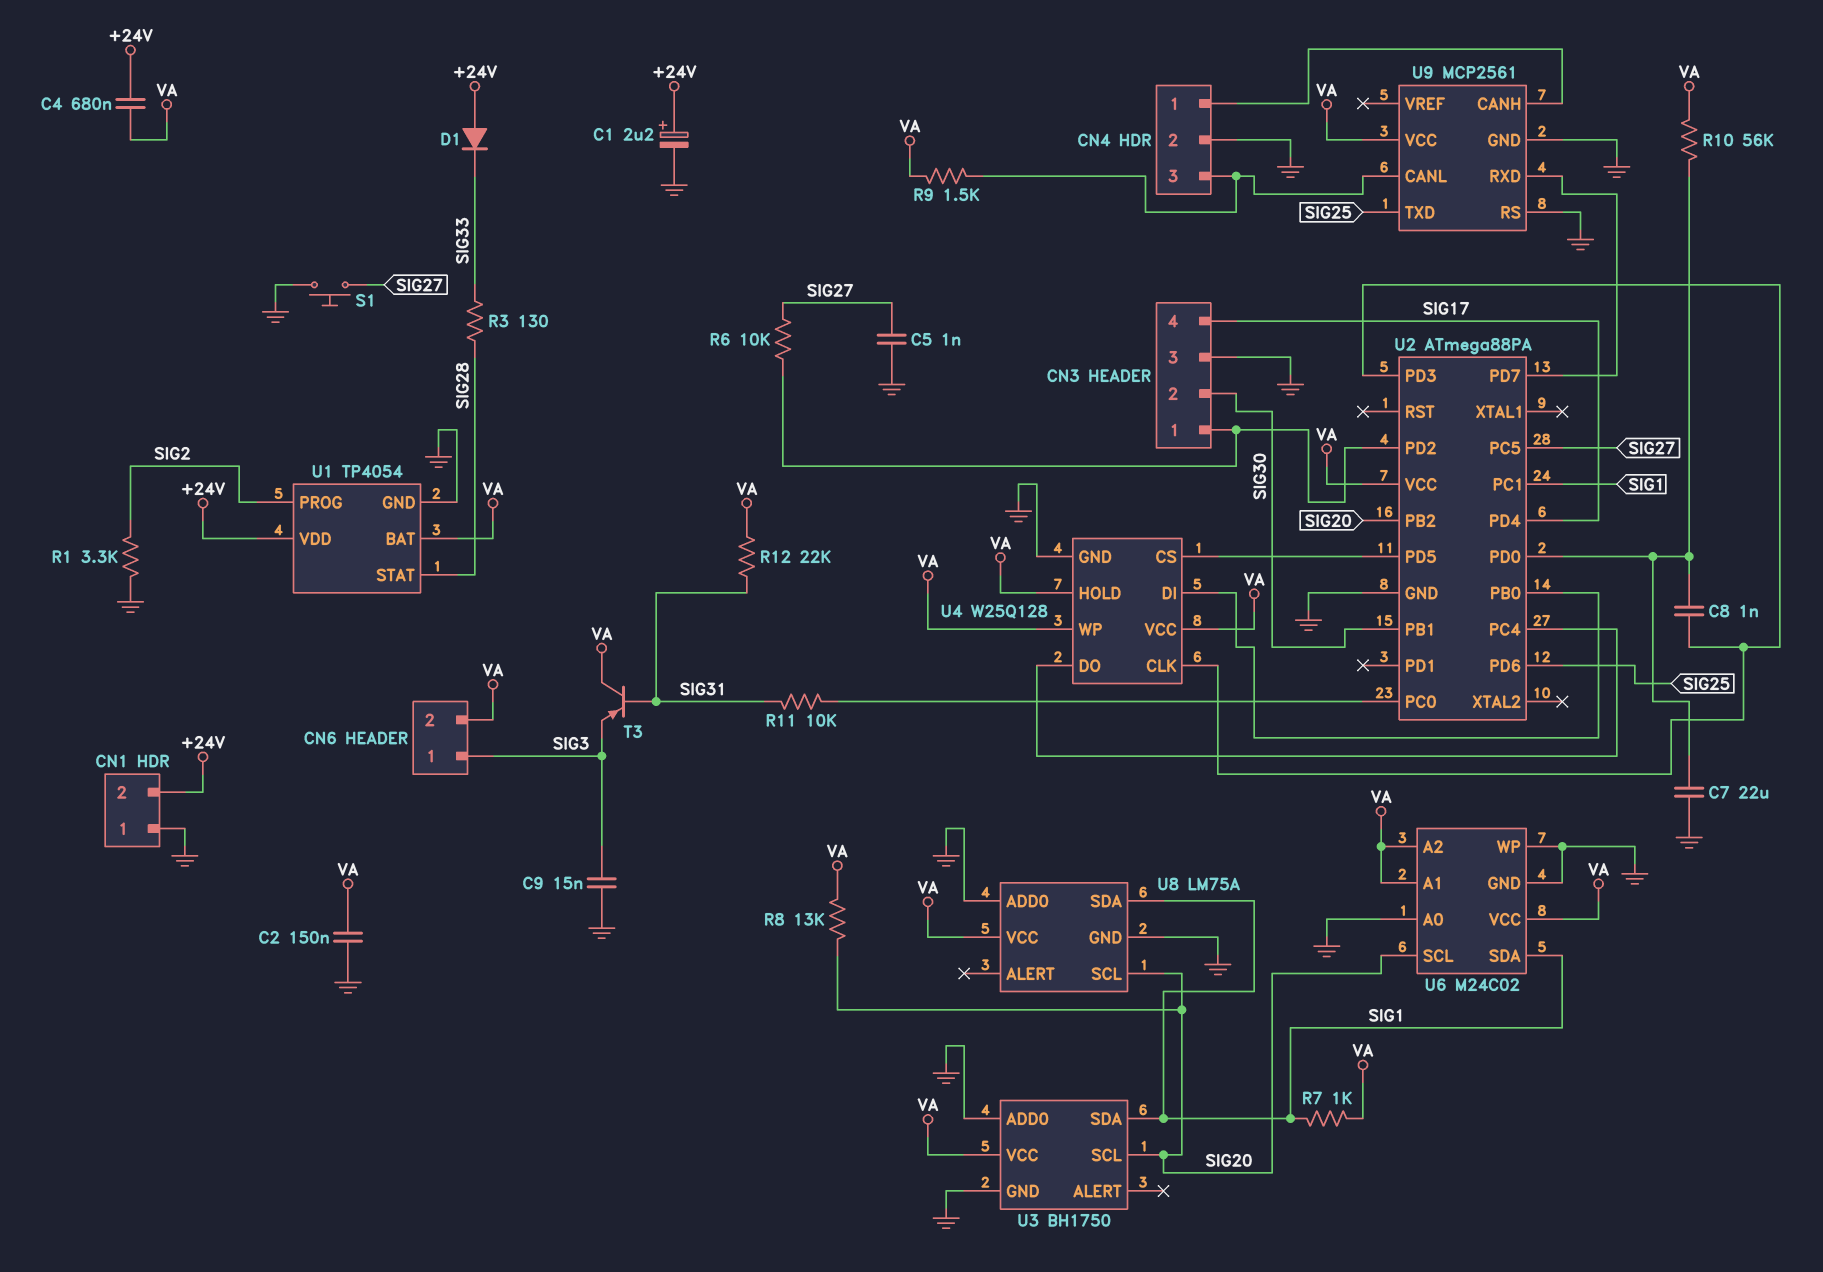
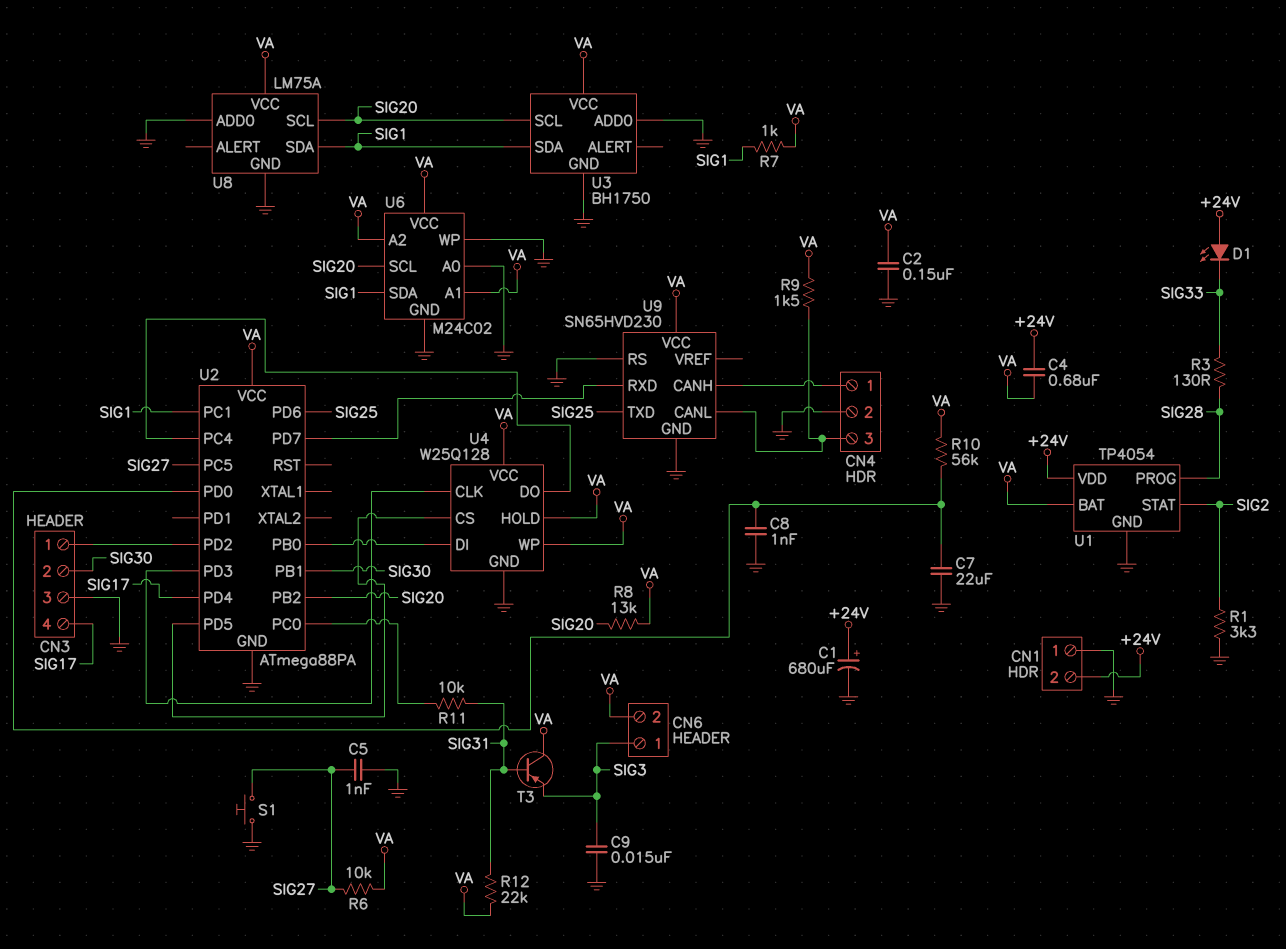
C1: 2.2uF (plus +24V, minus GND) -> 680uF (plus +24V, minus GND)
C8: 1nF (U2/PD0, U2/PD3) -> 1nF (GND, U2/PD0)
D1: diode (A +24V, K SIG33) -> LED (A +24V, K SIG33)
R6: 10k (CN3/1, SIG27) -> 10k (SIG27, VA)
U1 pin PROG: SIG2 -> SIG28
U1 pin STAT: SIG28 -> SIG2
U9: MCP2561 -> SN65HVD230

